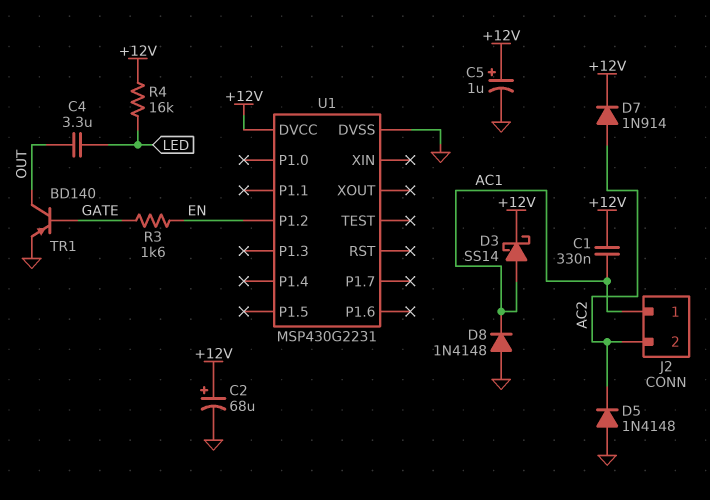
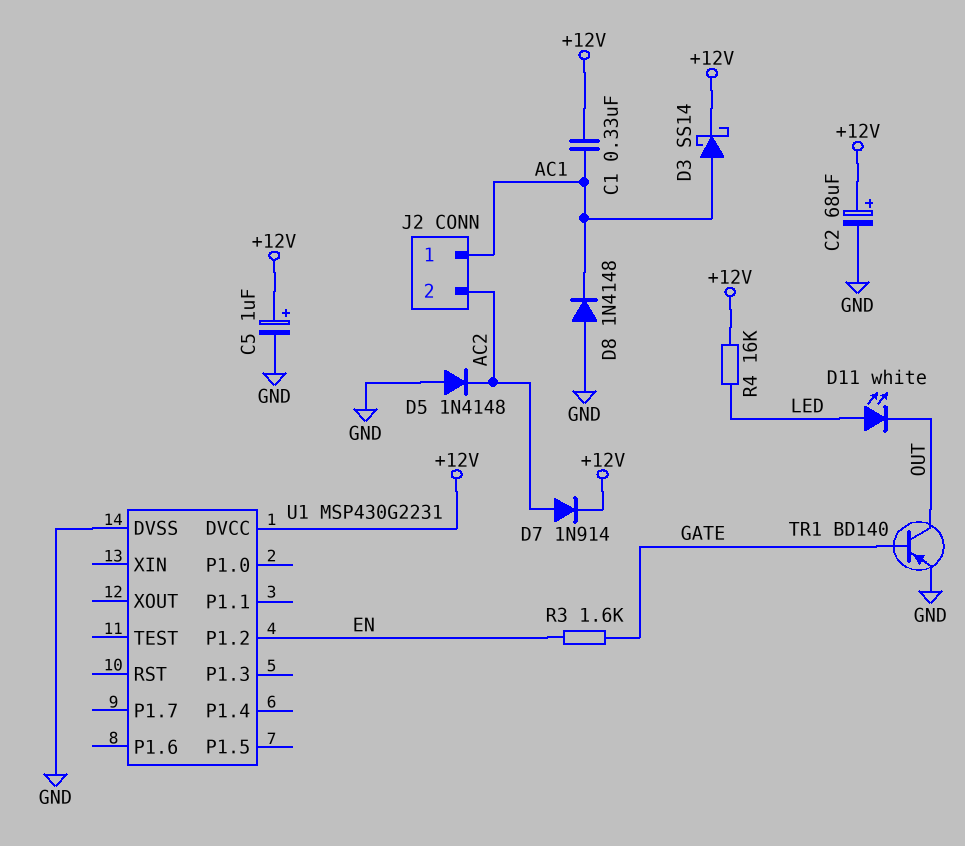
C4: 3.3uF (LED, OUT) -> none
D11: none -> LED white (A LED, K OUT)

